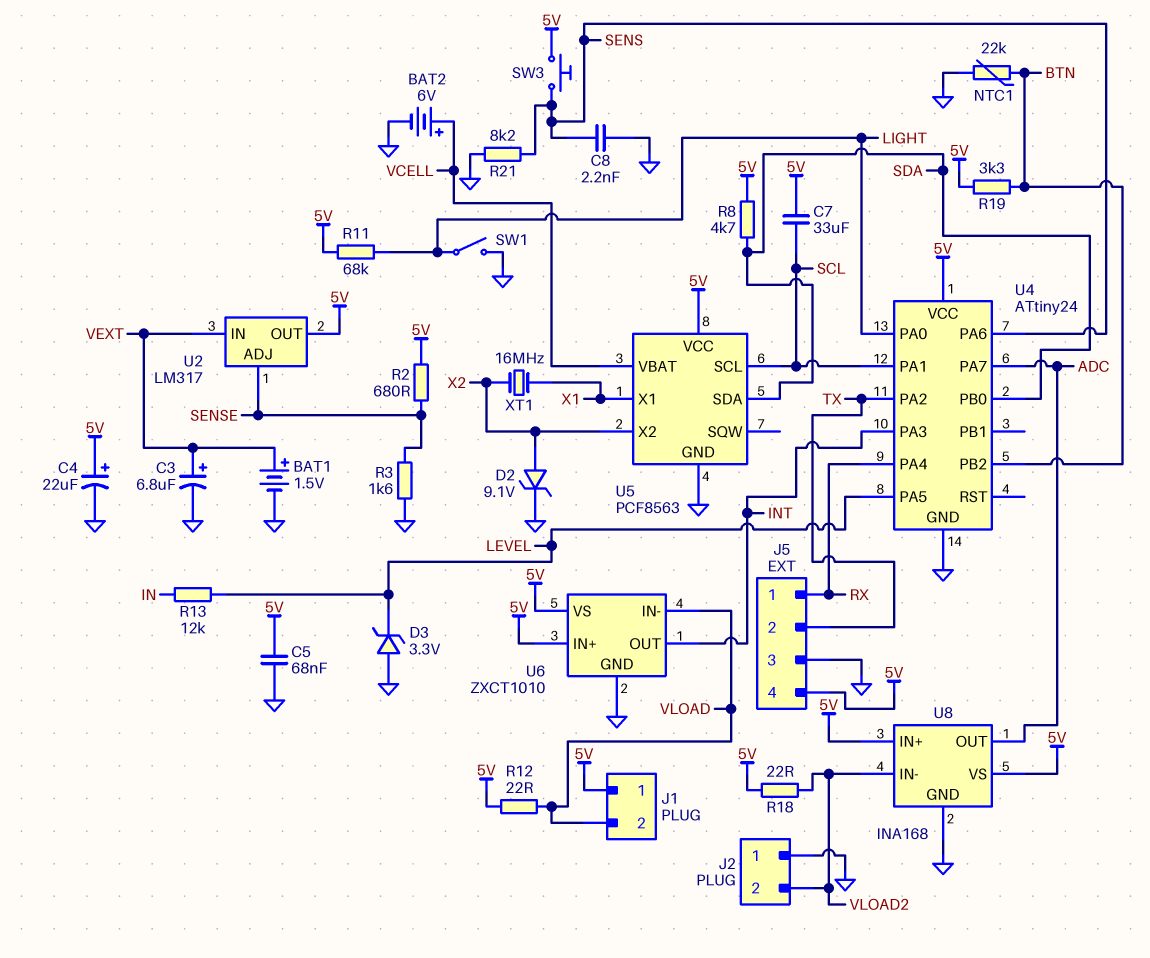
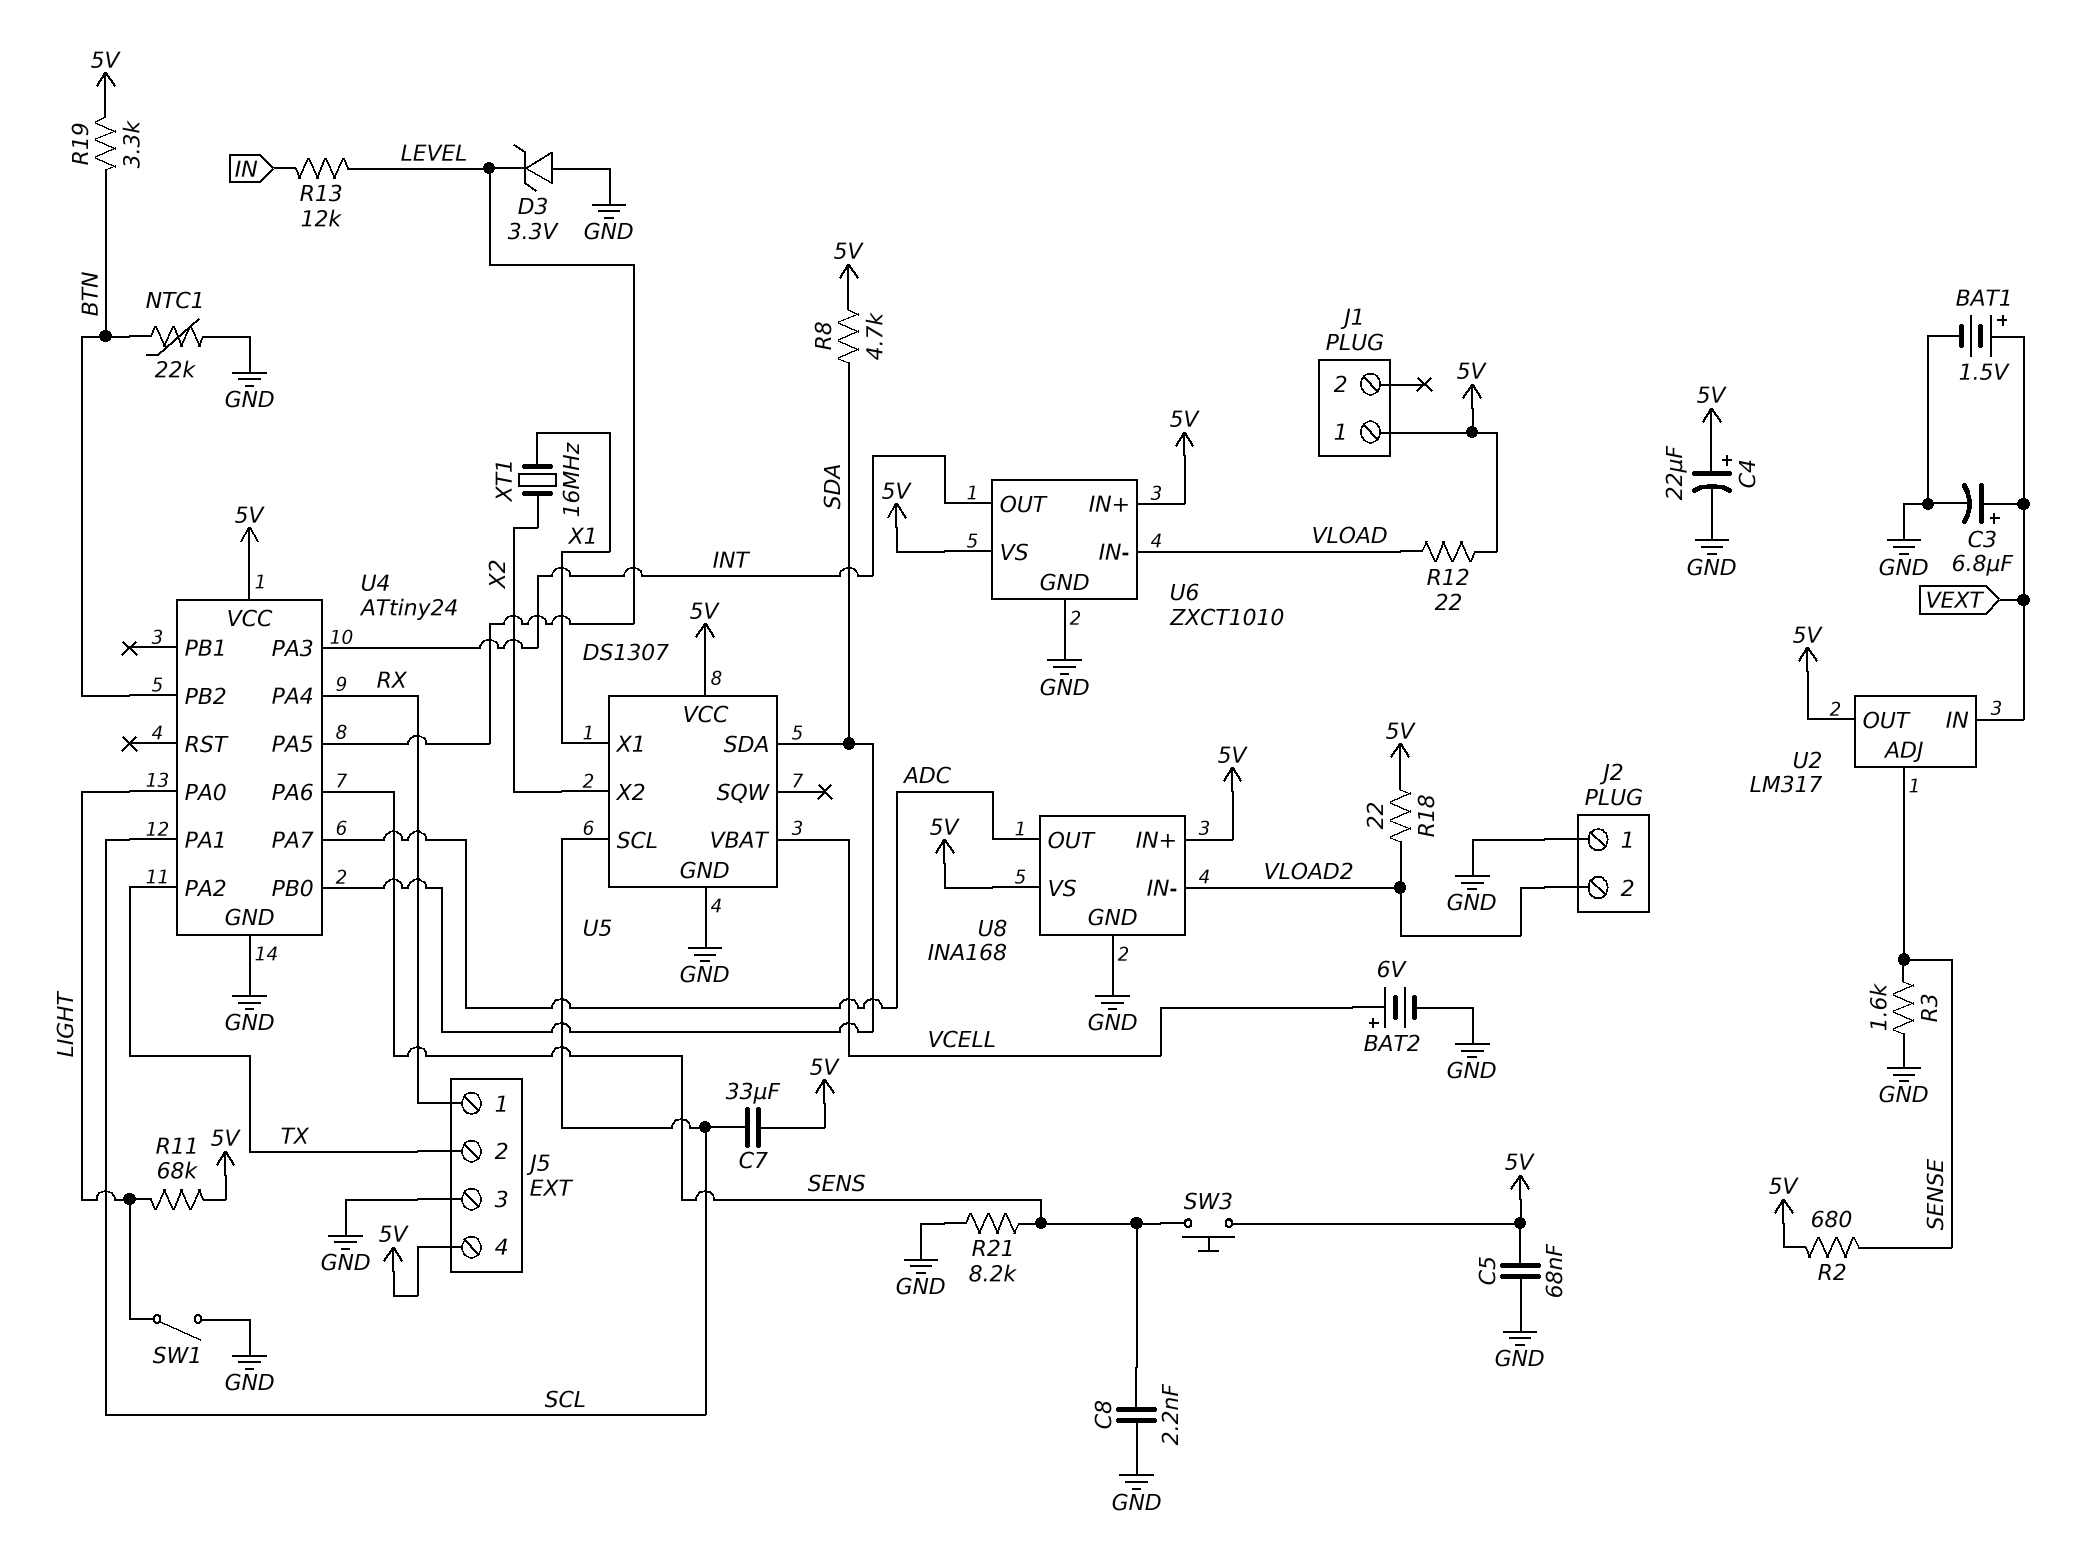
D2: zener 9.1V (A X2, K GND) -> none
J1 pin 2: VLOAD -> none
U5: PCF8563 -> DS1307

